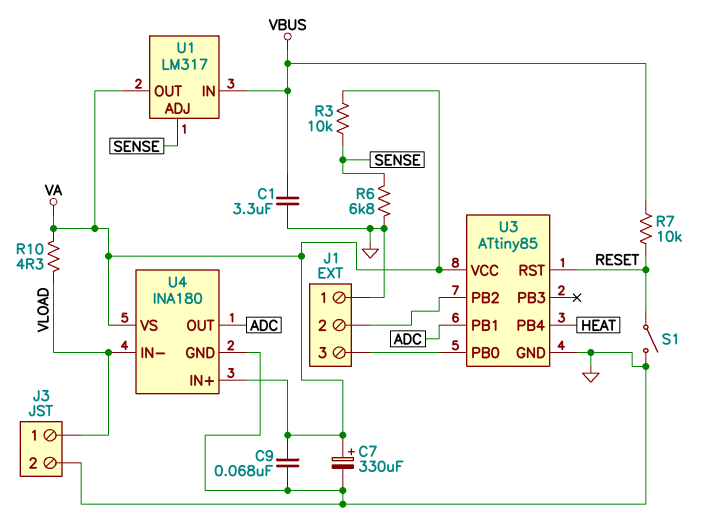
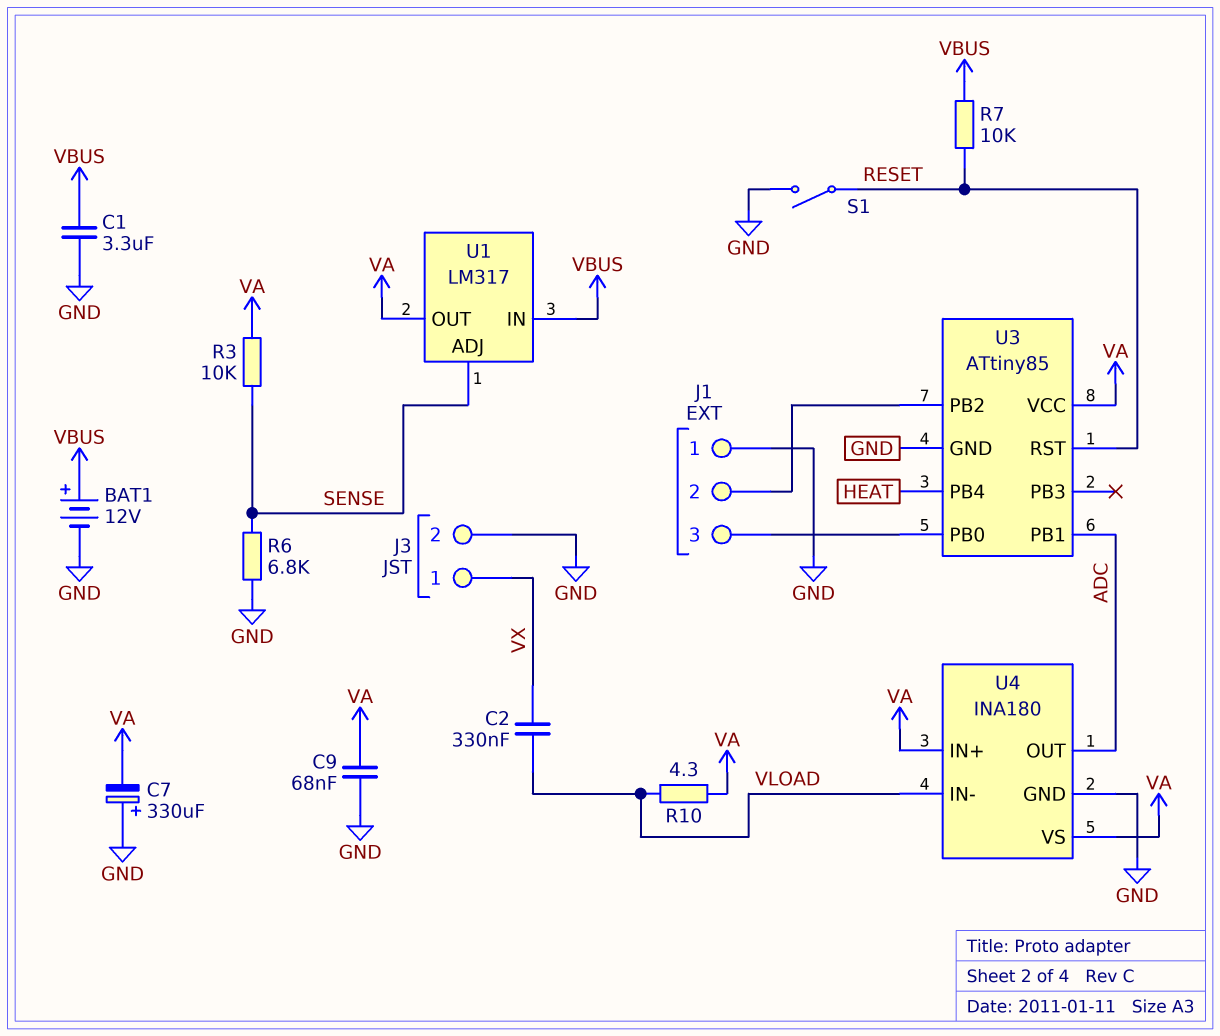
BAT1: none -> 12V (plus VBUS, minus GND)
C2: none -> 330nF (VLOAD, VX)
C7: 330uF (plus VA, minus GND) -> 330uF (plus GND, minus VA)
J3 pin 1: VLOAD -> VX

